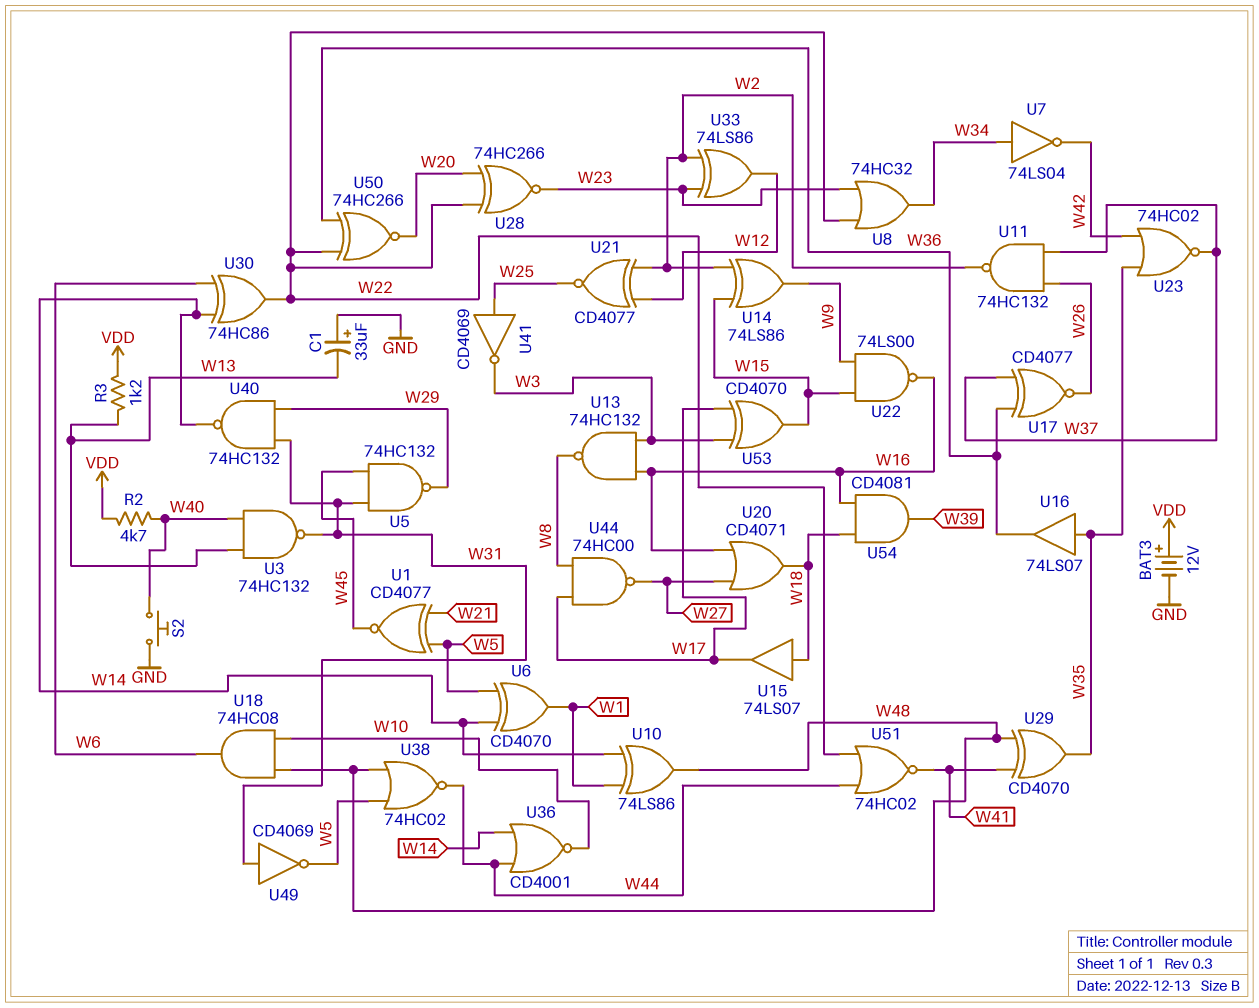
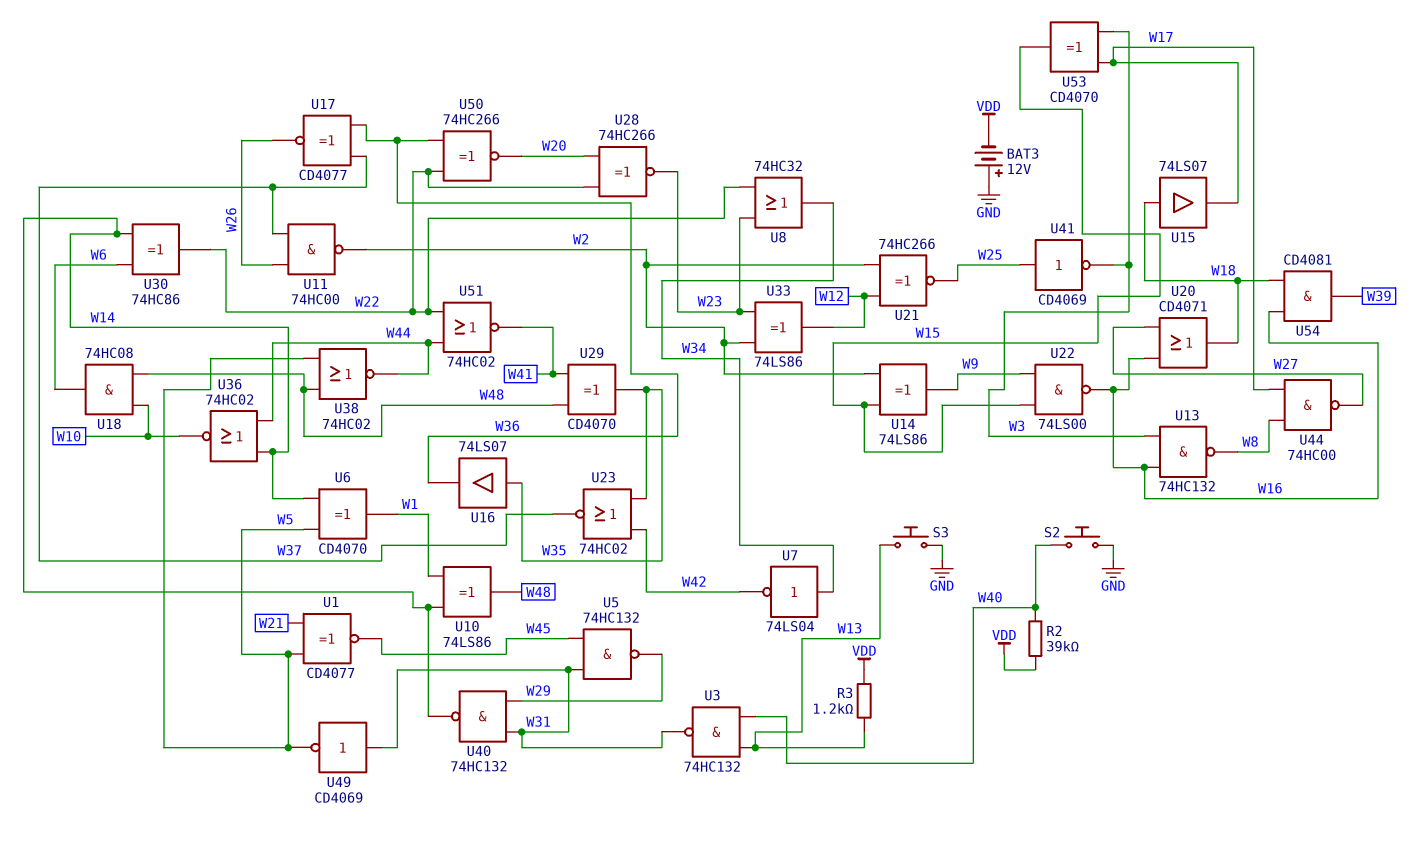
BAT3: 12V (plus VDD, minus GND) -> 12V (plus GND, minus VDD)
C1: 33uF (plus GND, minus W13) -> none
R2: 4.7k (VDD, W40) -> 39k (VDD, W40)
S3: none -> button (GND, W13)
U11: NAND 74HC132 (in W26, in W37, out W2) -> NAND 74HC00 (in W26, in W37, out W2)
U21: XNOR CD4077 (in W2, in W12, out W25) -> XNOR 74HC266 (in W2, in W12, out W25)
U36: NOR CD4001 (in W14, in W44, out W10) -> NOR 74HC02 (in W14, in W44, out W10)

